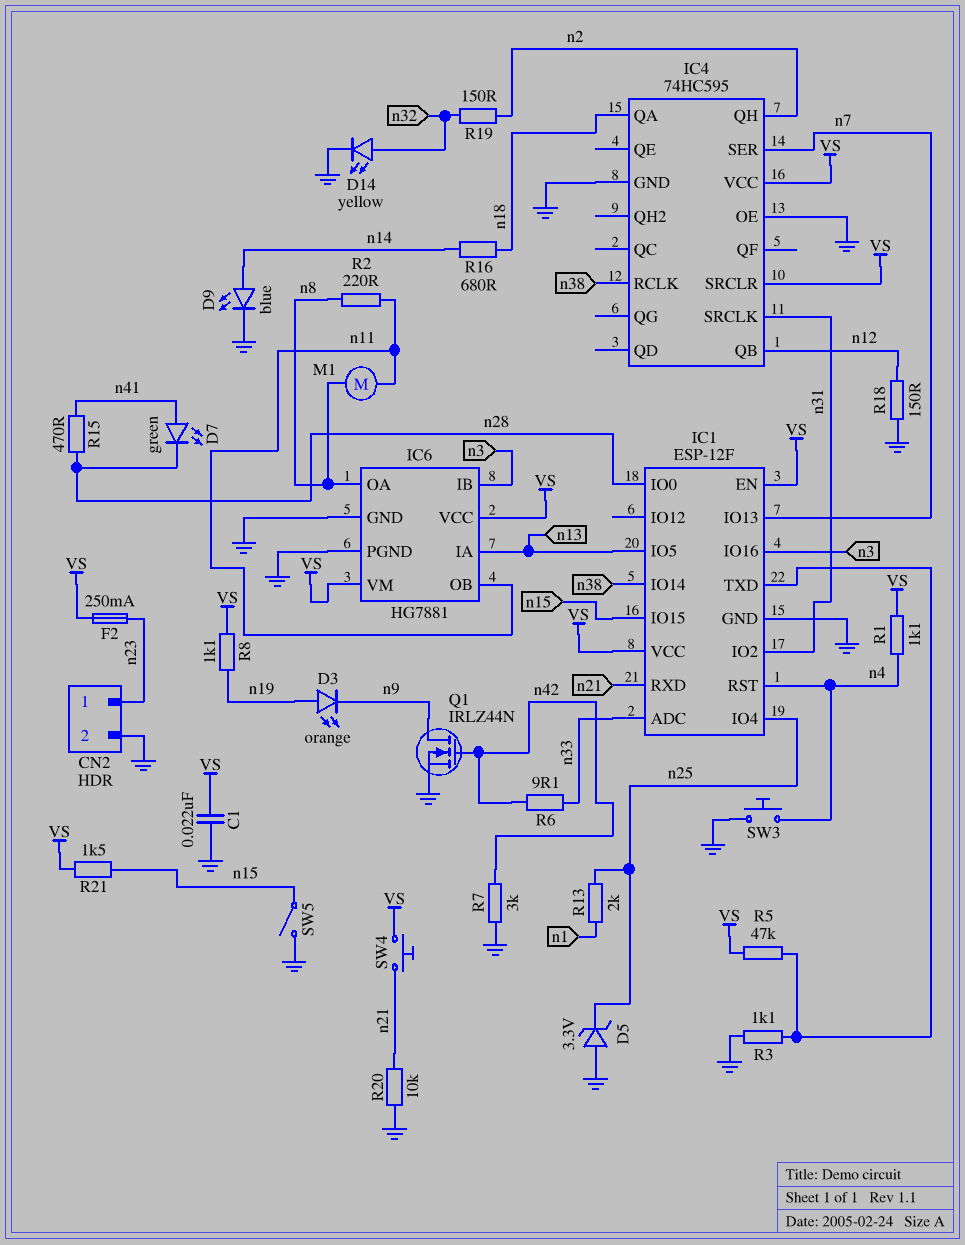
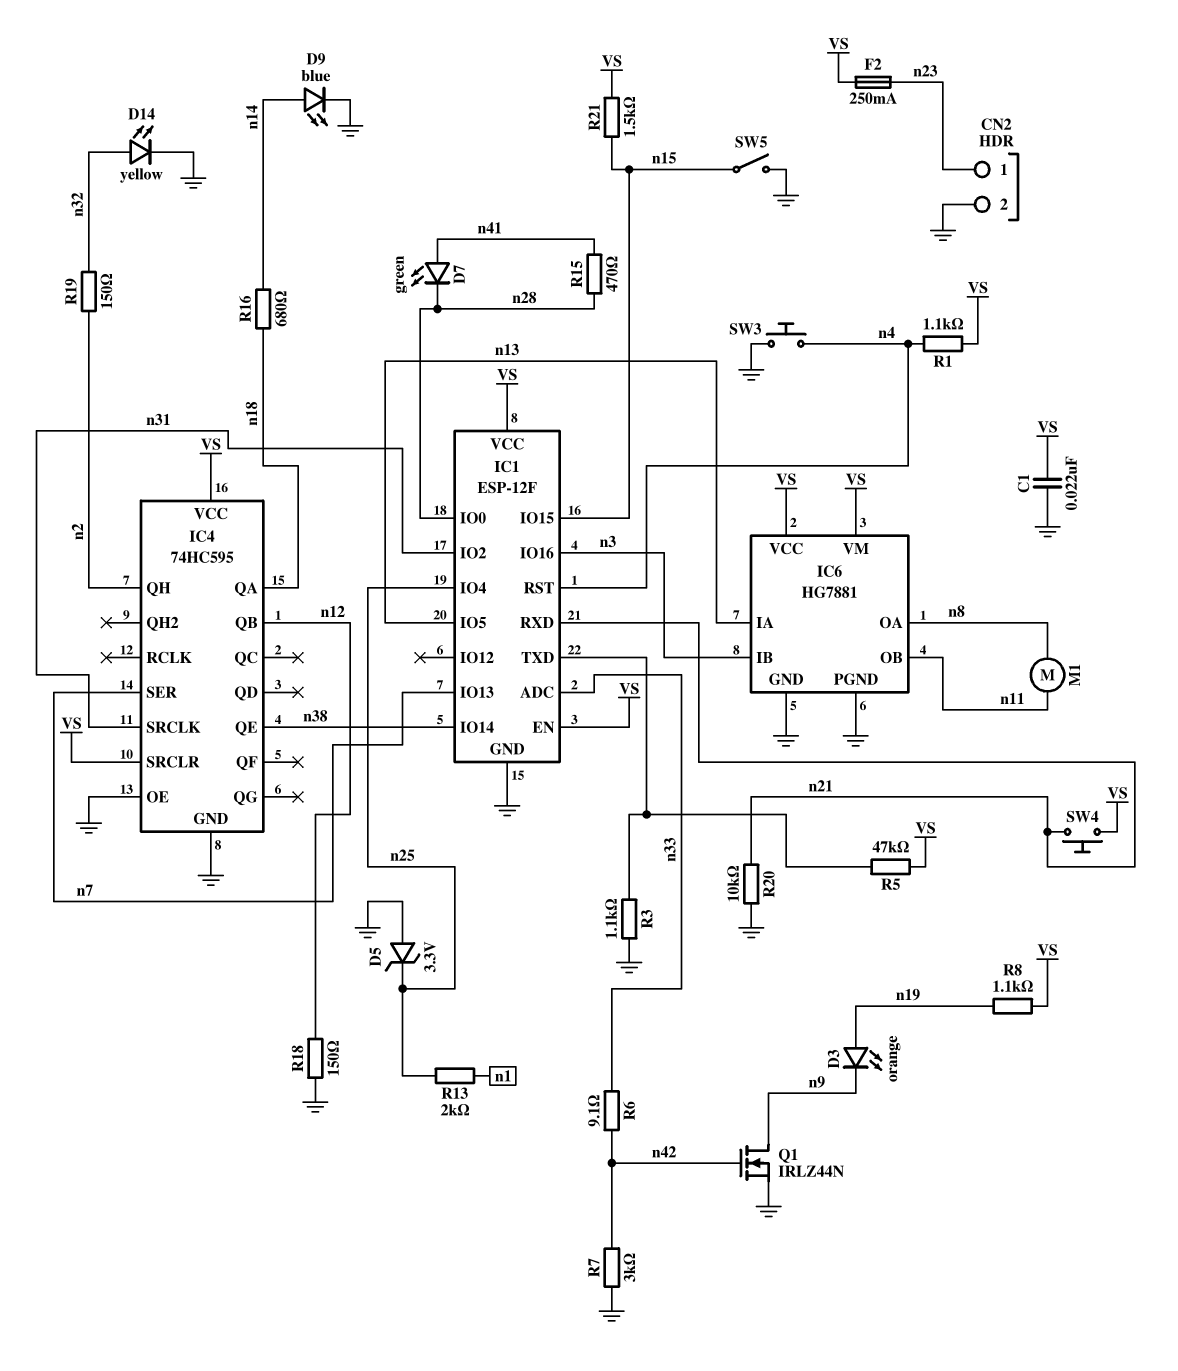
IC4 pin QE: none -> n38
IC4 pin RCLK: n38 -> none
R2: 220 (n8, n11) -> none

